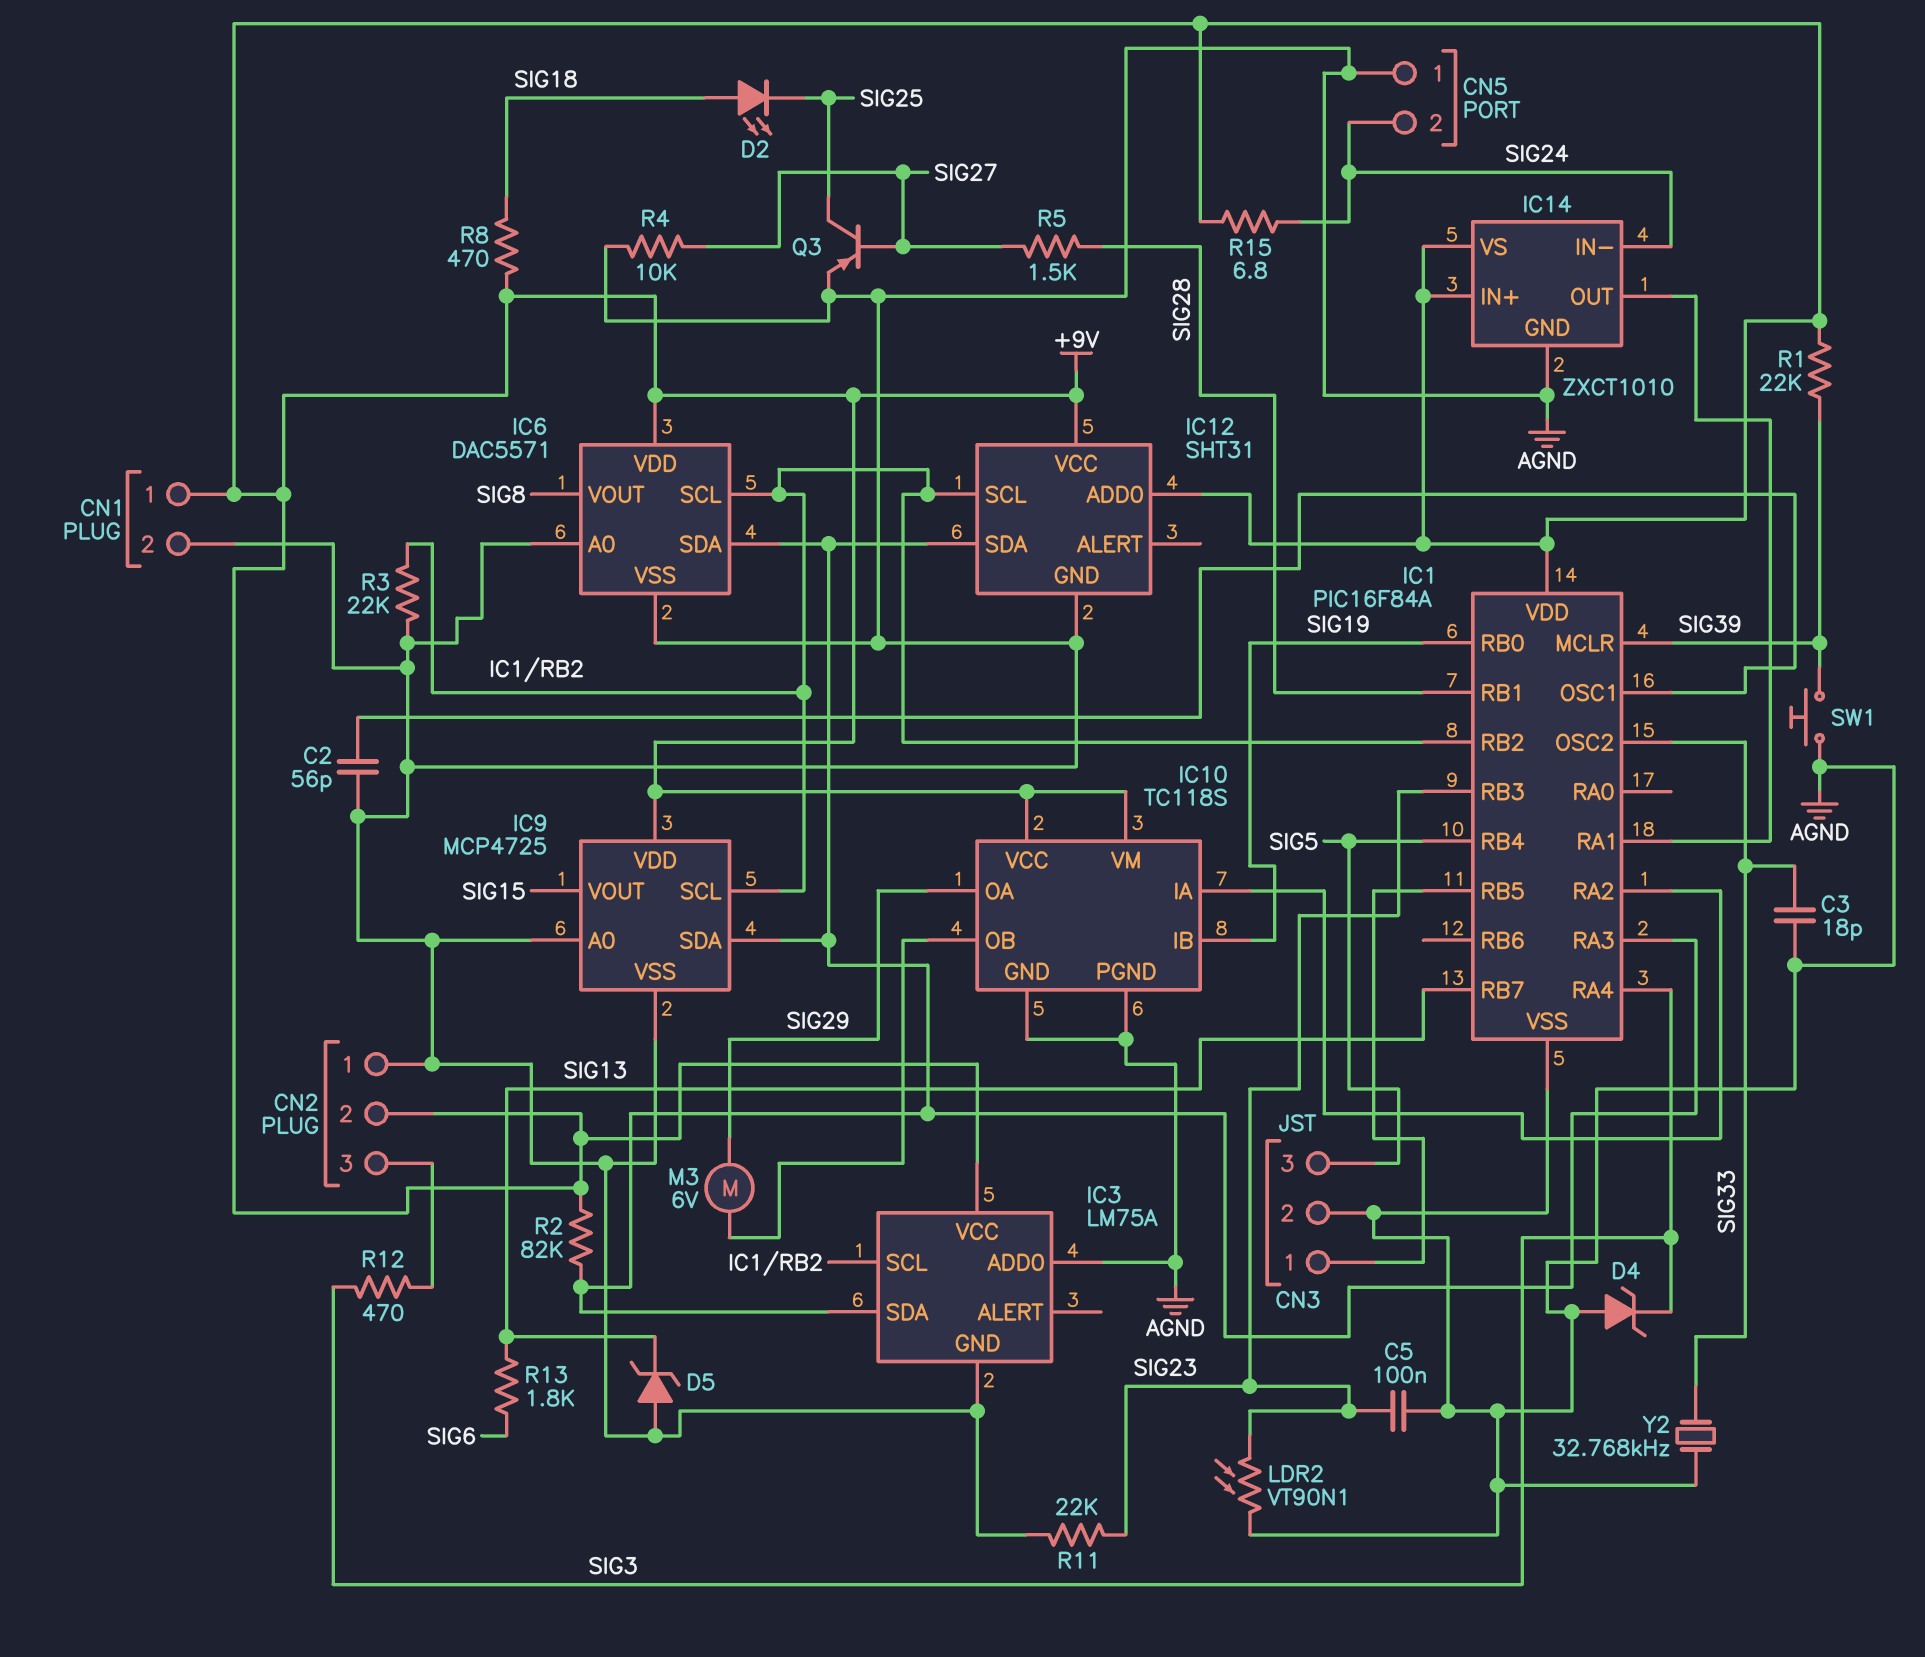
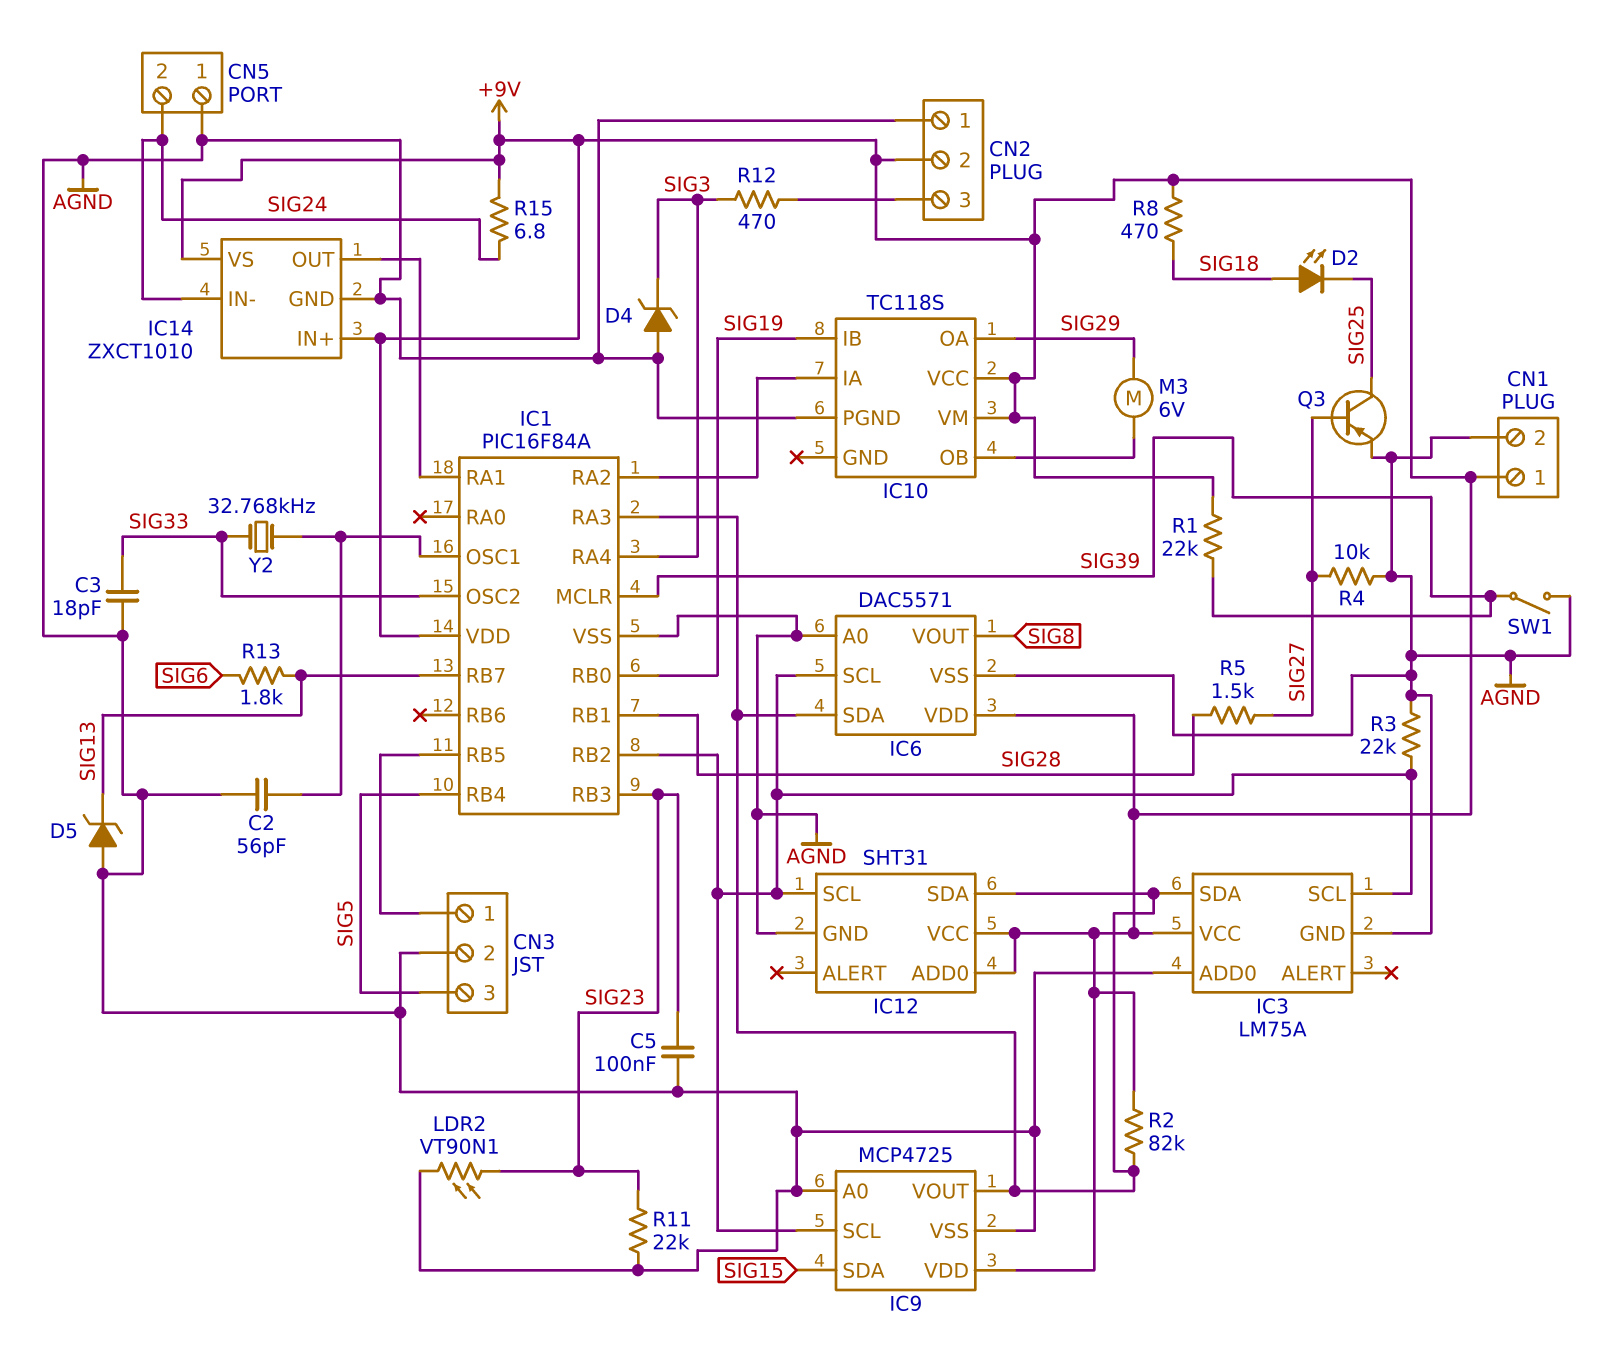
IC9 pin SDA: IC1/RA3 -> SIG15
IC9 pin VOUT: SIG15 -> IC1/RA3
IC10 pin GND: AGND -> none
SW1: button (AGND, SIG39) -> switch (AGND, SIG39)
Y2: 32.768kHz (AGND, SIG33) -> 32.768kHz (IC1/OSC1, SIG33)

